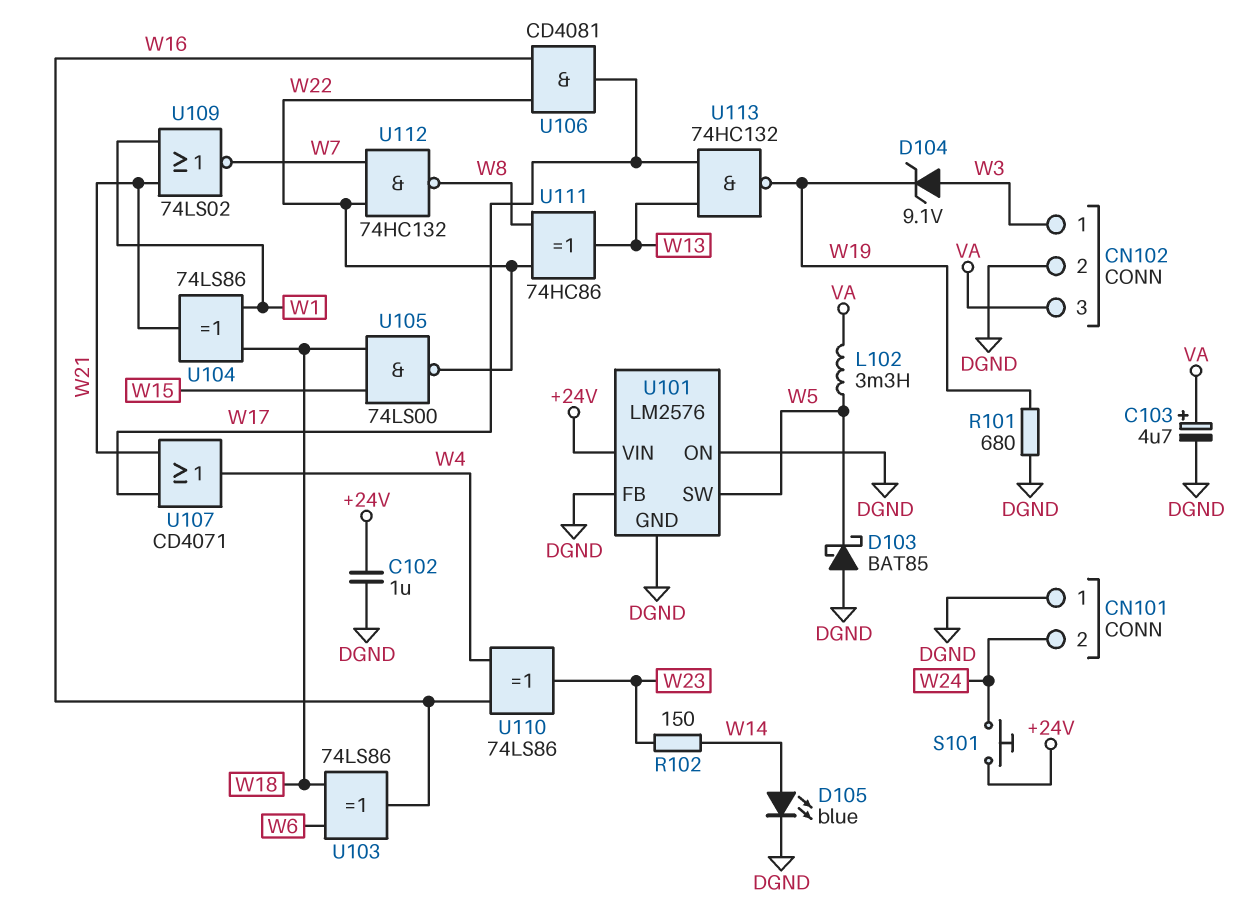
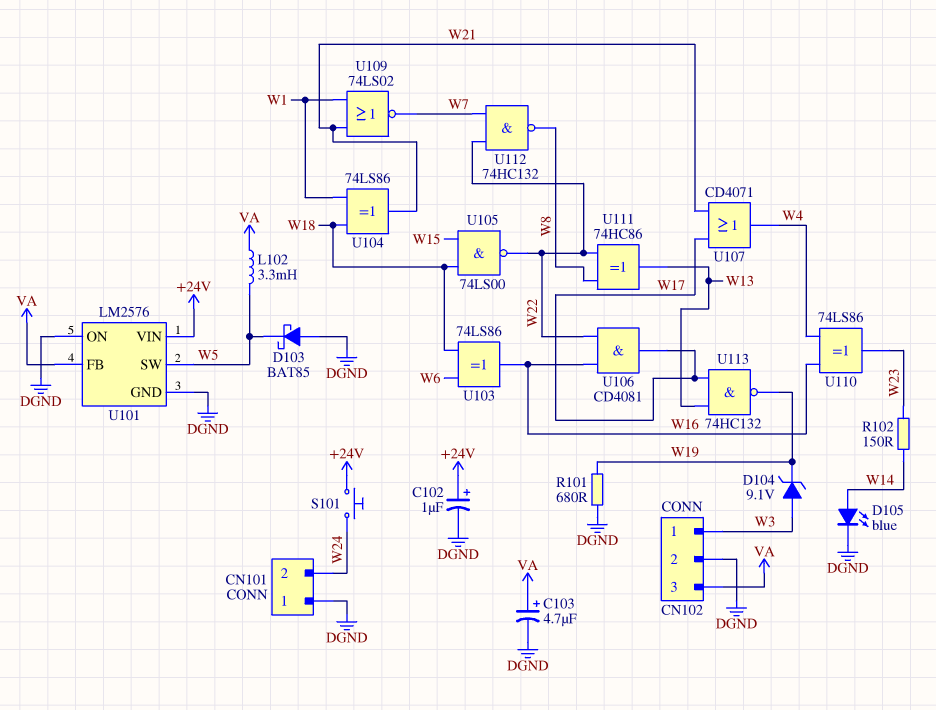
C102: 1uF (+24V, DGND) -> 1uF (plus +24V, minus DGND)
U101 pin FB: DGND -> VA

